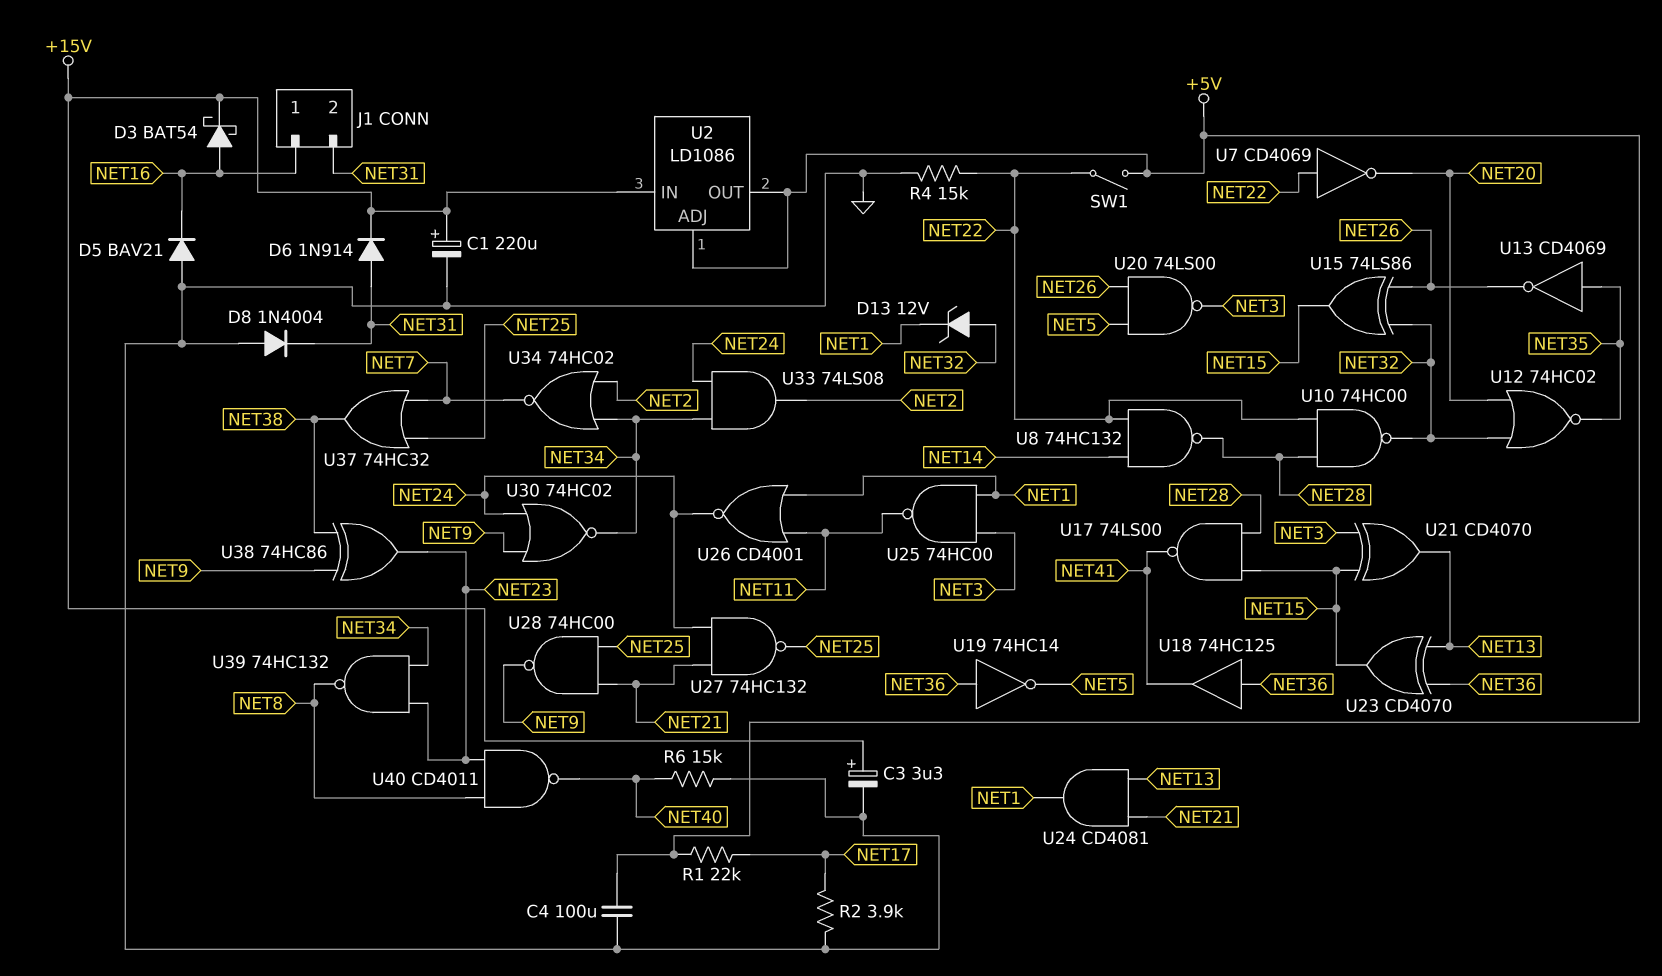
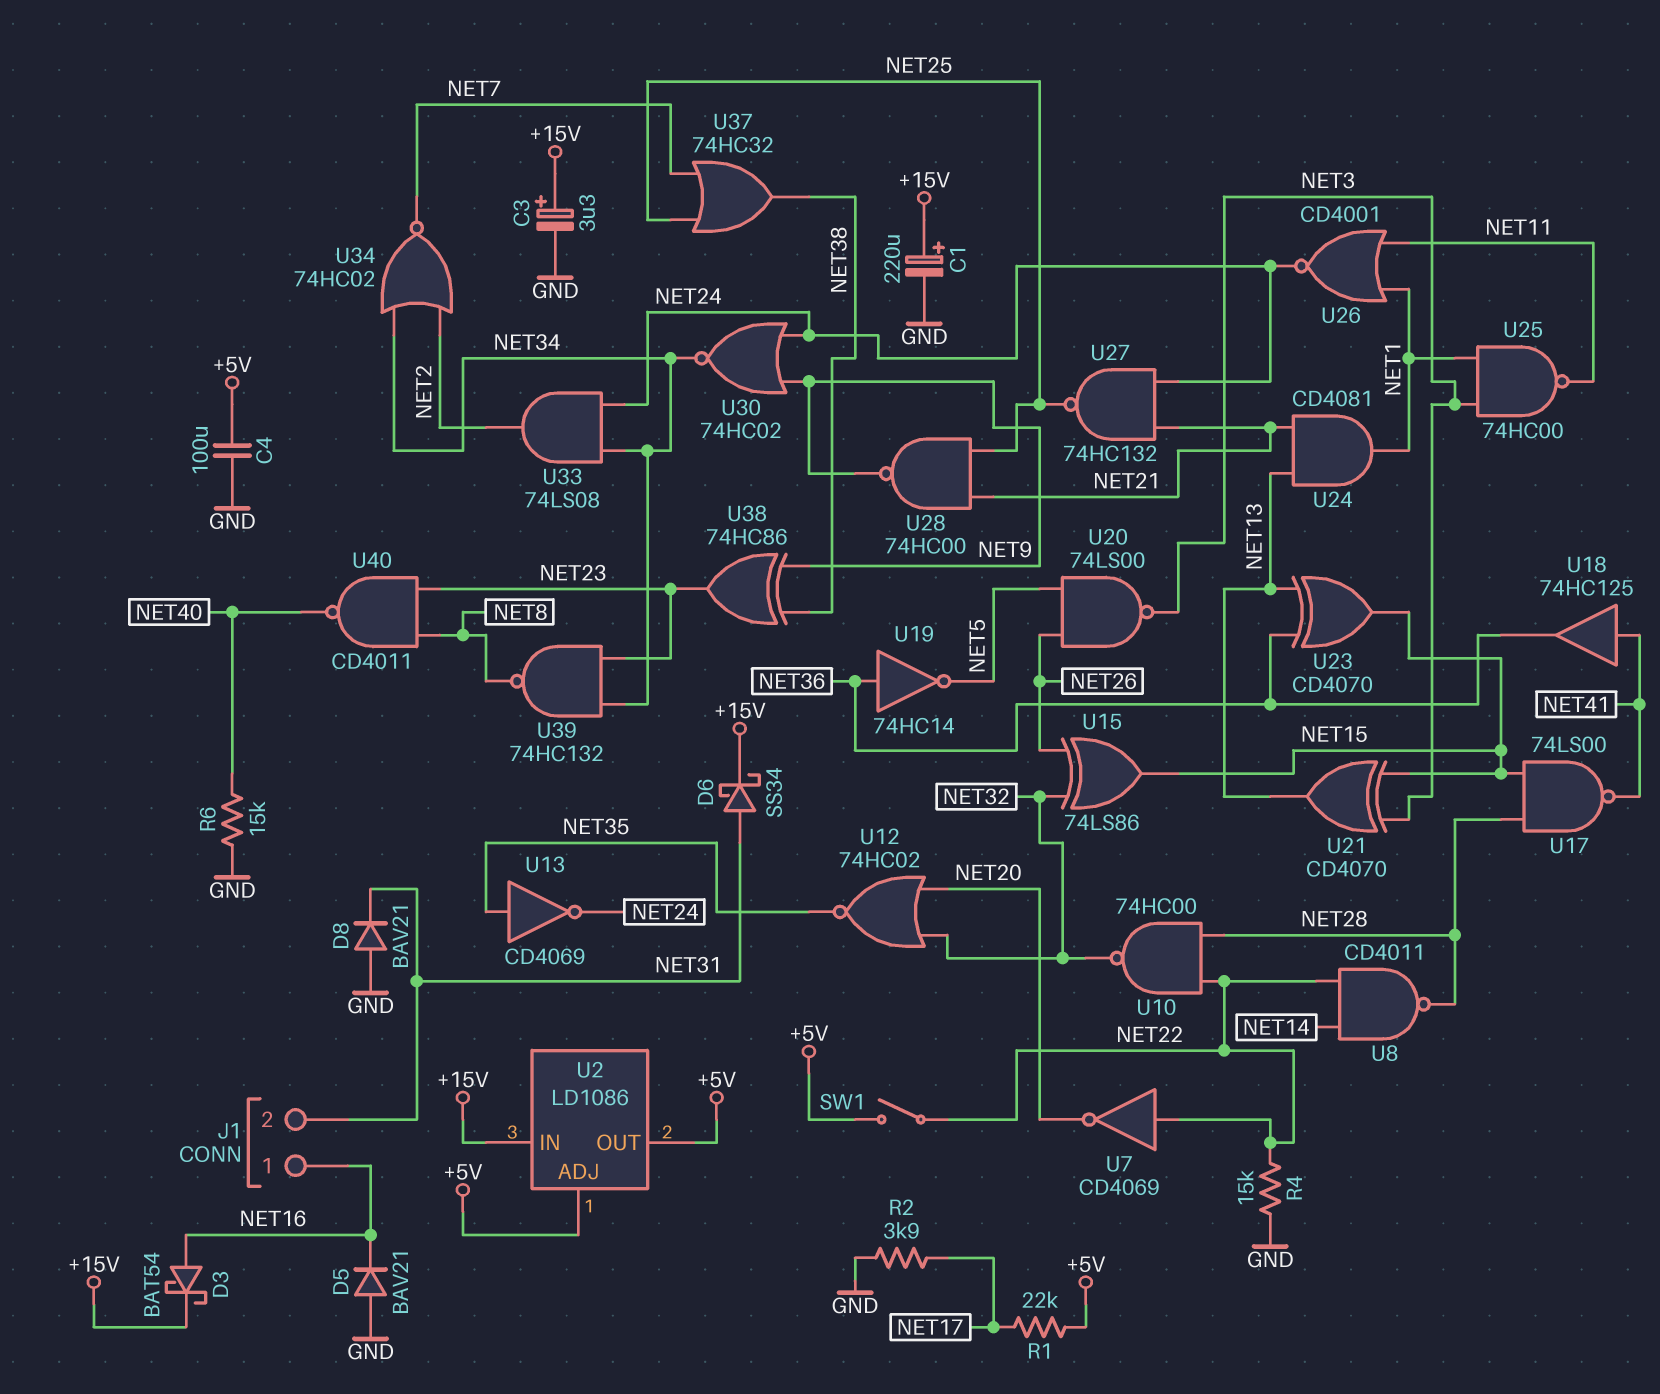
D6: diode 1N914 (A NET31, K +15V) -> schottky SS34 (A NET31, K +15V)
D8: diode 1N4004 (A GND, K NET31) -> diode BAV21 (A GND, K NET31)
D13: zener 12V (A NET32, K NET1) -> none
U8: NAND 74HC132 (in NET14, in NET22, out NET28) -> NAND CD4011 (in NET14, in NET22, out NET28)
U13: NOT CD4069 (in NET35, out NET26) -> NOT CD4069 (in NET35, out NET24)
U18: buffer 74HC125 (in NET36, out NET41) -> buffer 74HC125 (in NET41, out NET36)

